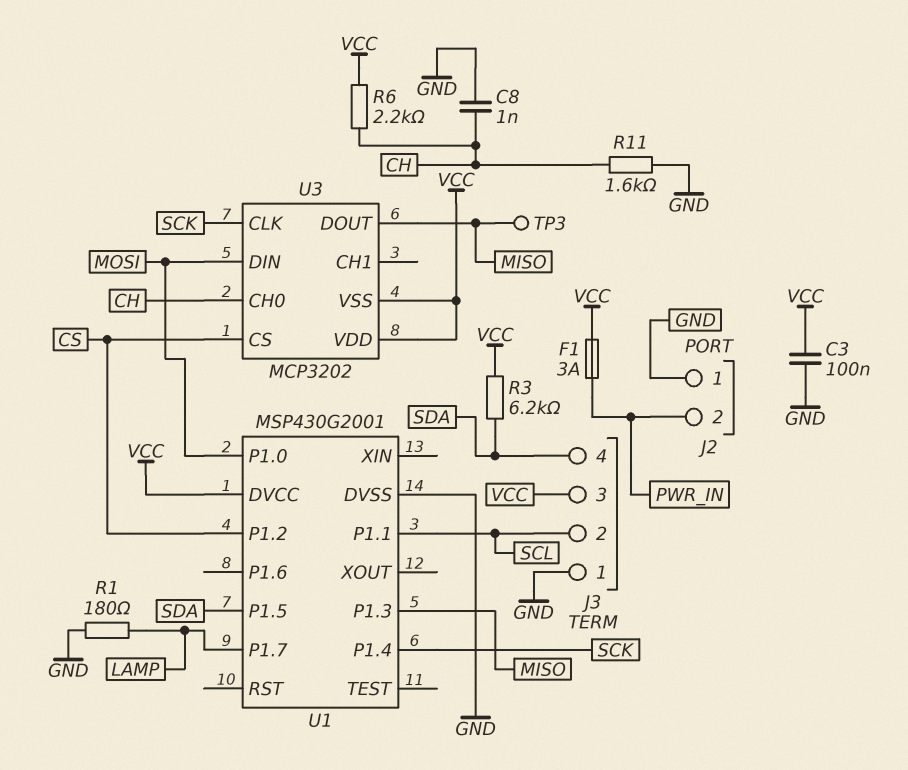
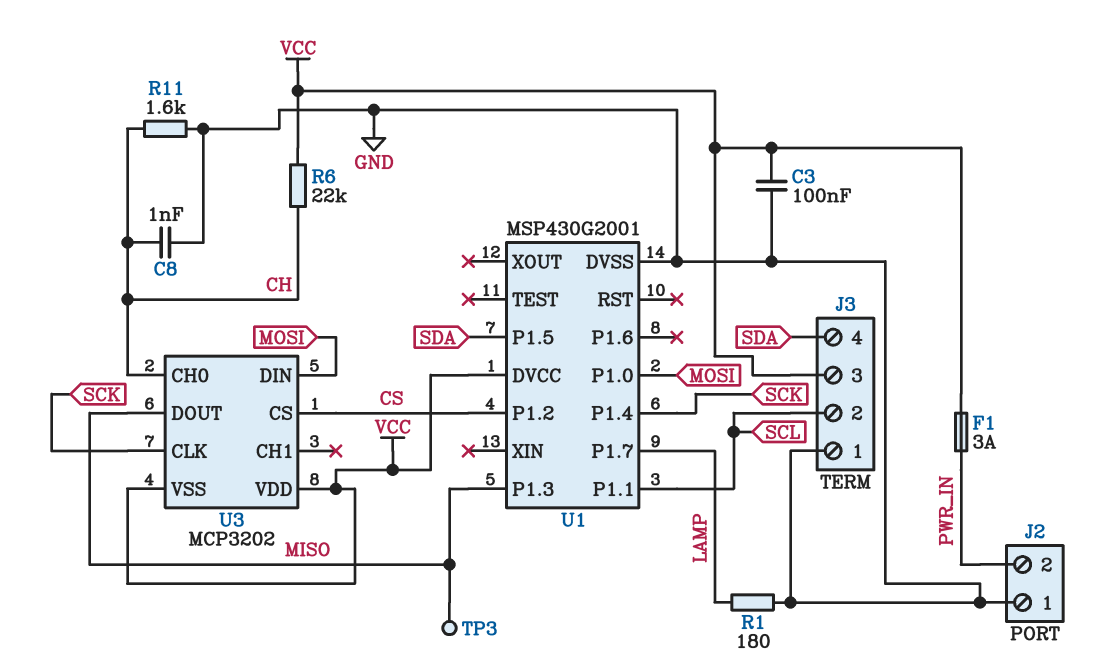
R3: 6.2k (SDA, VCC) -> none
R6: 2.2k (CH, VCC) -> 22k (CH, VCC)

